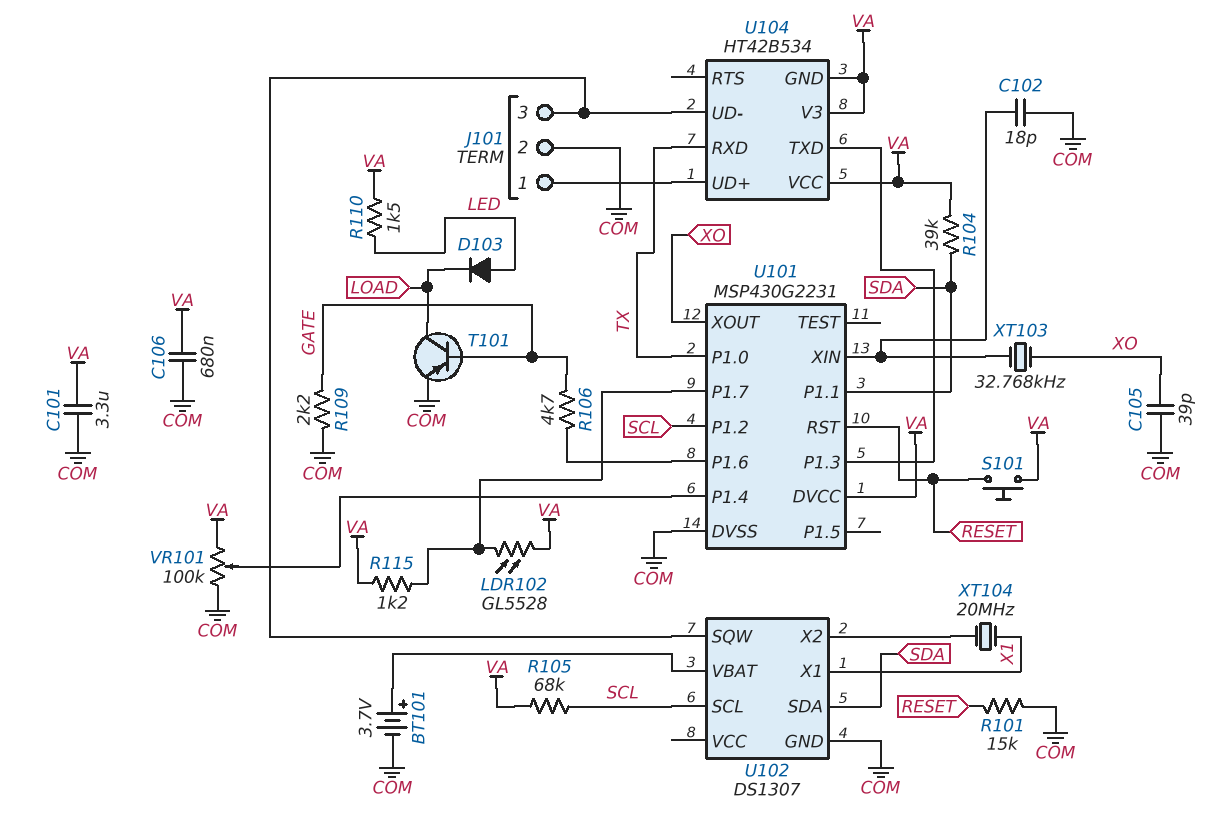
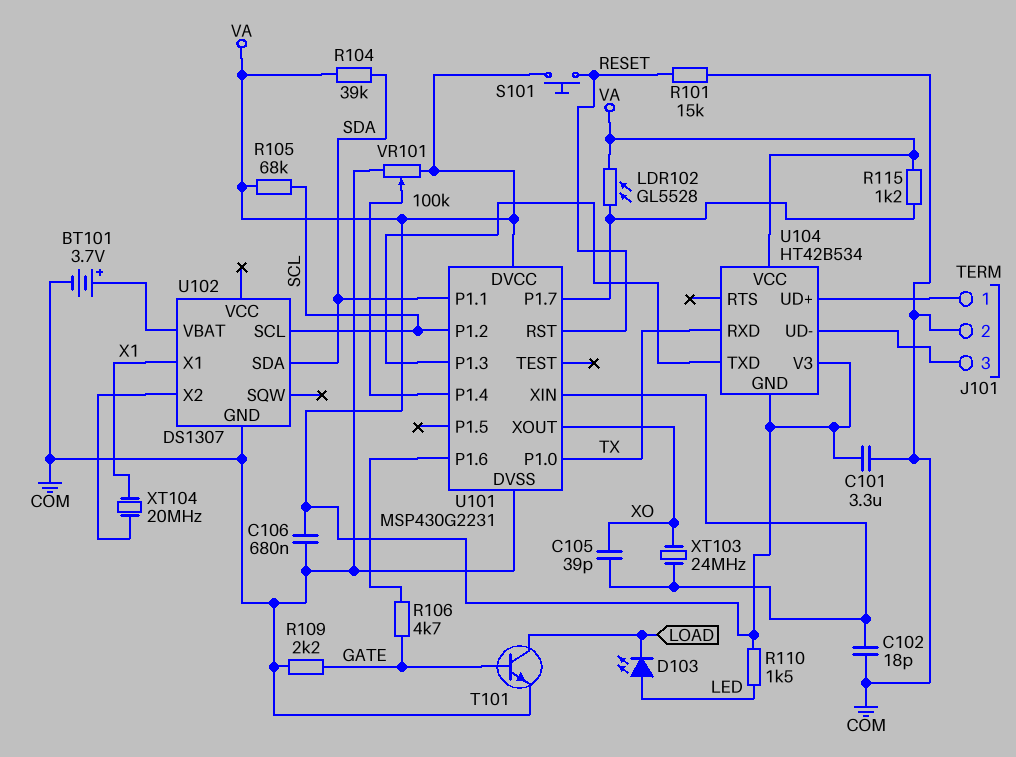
C105: 39pF (COM, XO) -> 39pF (U101/XIN, XO)
D103: diode (A LED, K LOAD) -> LED (A LED, K LOAD)
T101: PNP (B GATE, C LOAD, E COM) -> NPN (B GATE, C LOAD, E COM)
U102 pin SQW: J101/3 -> none
XT103: 32.768kHz (U101/XIN, XO) -> 24MHz (U101/XIN, XO)

